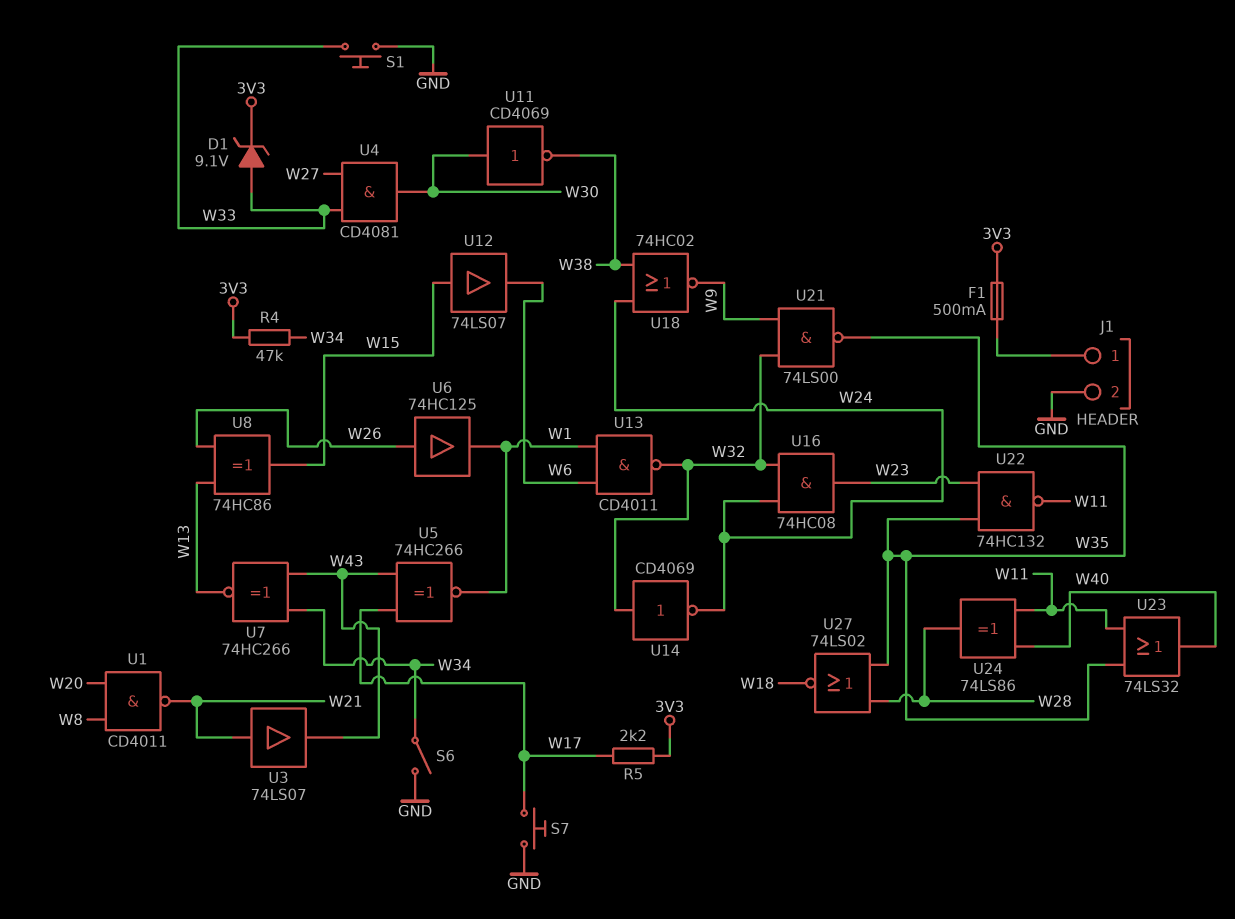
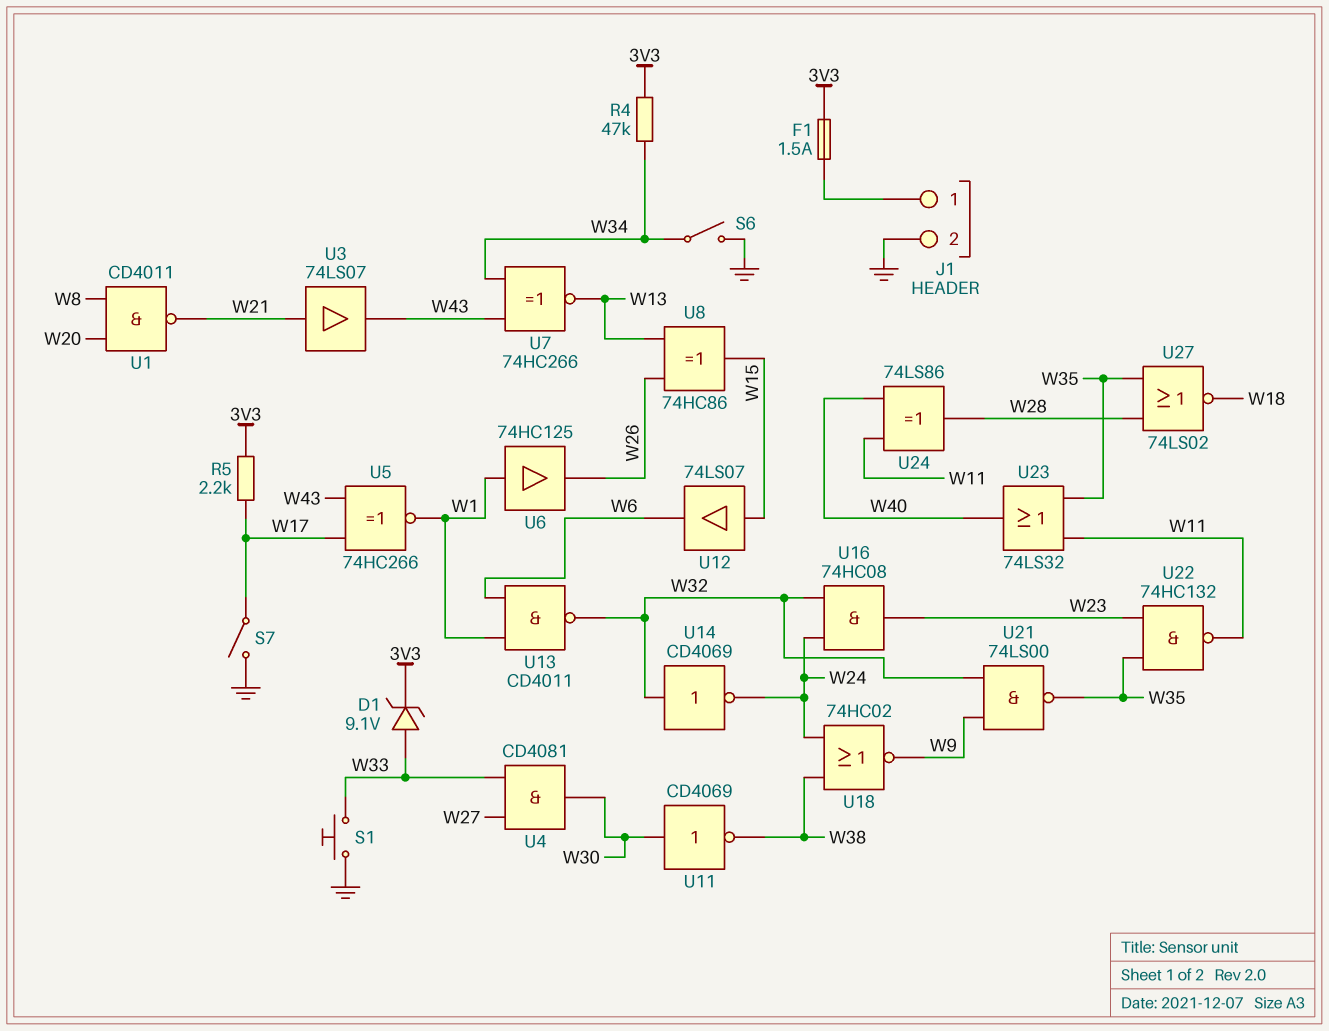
F1: 500mA (3V3, J1/1) -> 1.5A (3V3, J1/1)
S7: button (GND, W17) -> switch (GND, W17)
U6: buffer 74HC125 (in W26, out W1) -> buffer 74HC125 (in W1, out W26)

